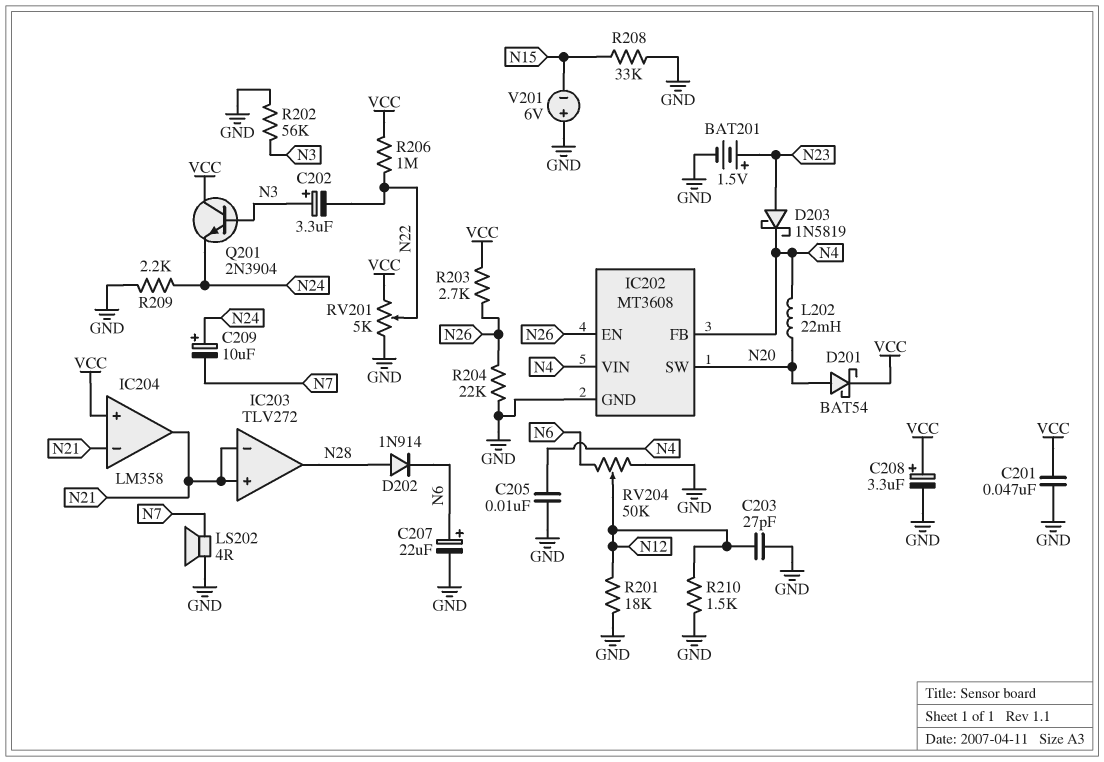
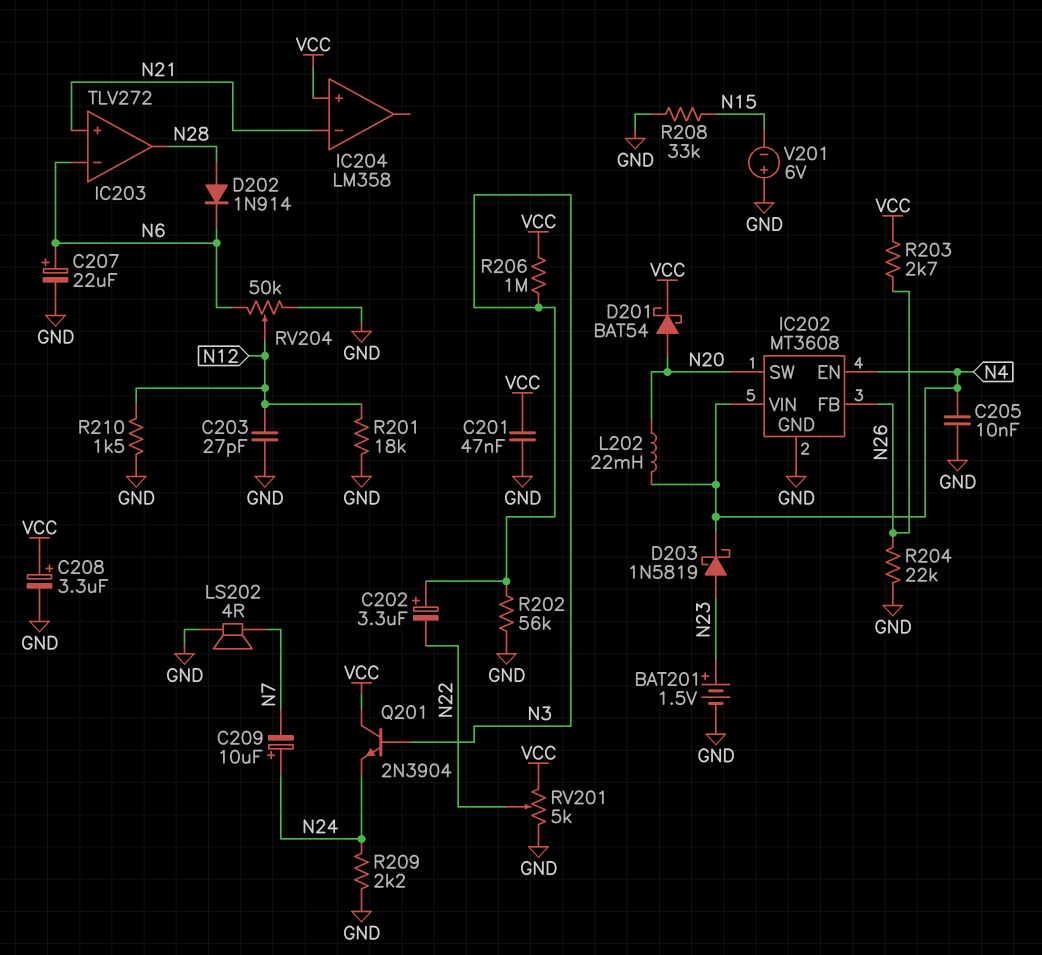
IC202 pin EN: N26 -> N4
IC202 pin FB: N4 -> N26
IC203 pin in-: N21 -> N6
IC204 pin out: N21 -> none
R206: 1M (N22, VCC) -> 1M (N3, VCC)

